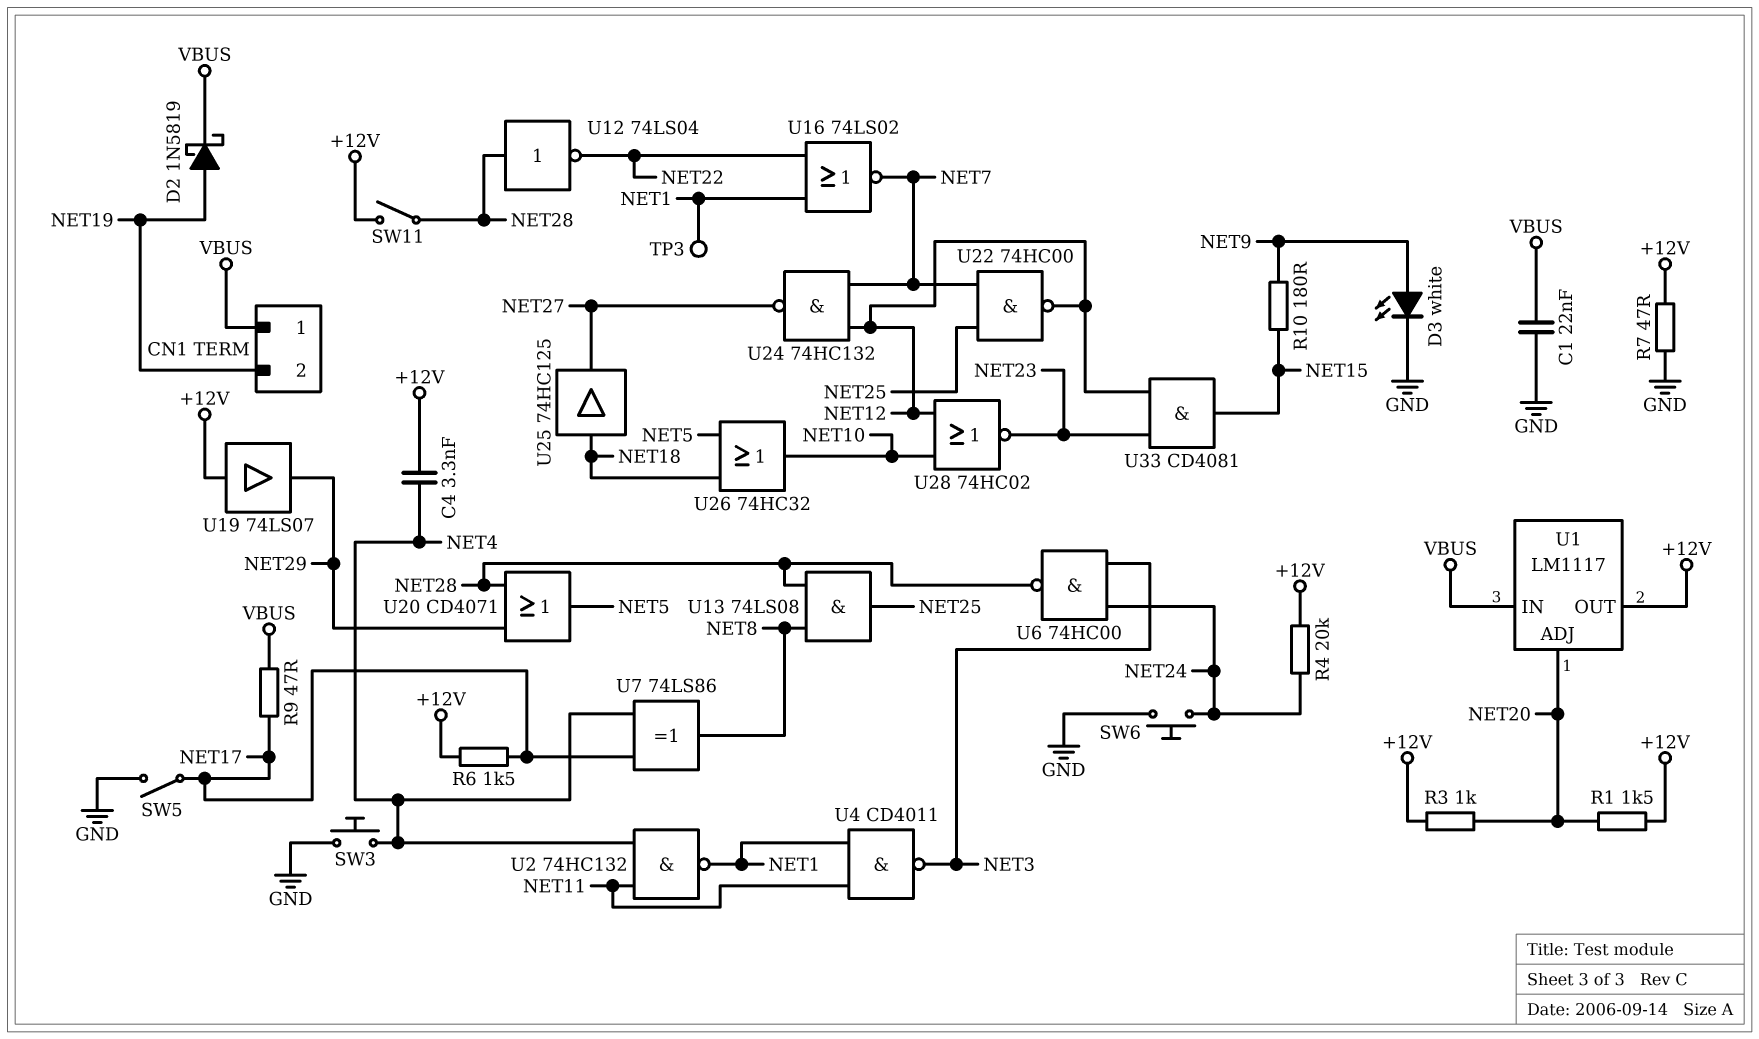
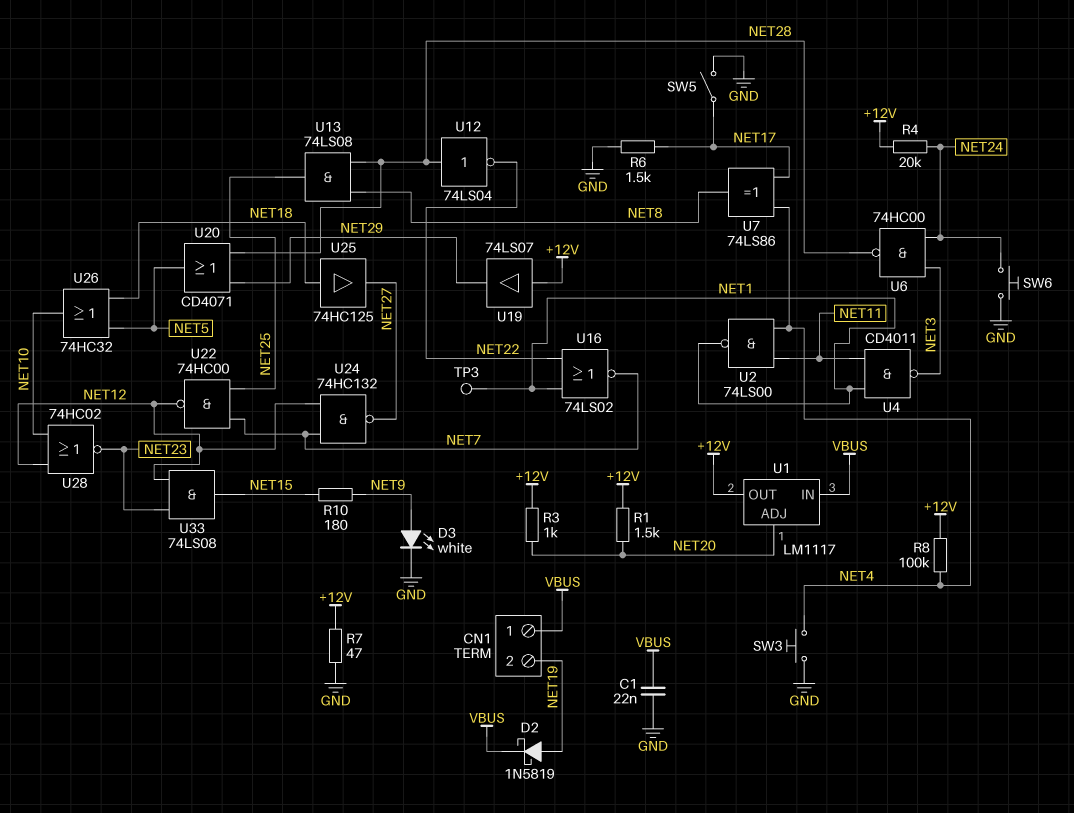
C4: 3.3nF (+12V, NET4) -> none
R6: 1.5k (+12V, NET17) -> 1.5k (GND, NET17)
R8: none -> 100k (+12V, NET4)
R9: 47 (NET17, VBUS) -> none
SW11: switch (+12V, NET28) -> none
U2: NAND 74HC132 (in NET4, in NET11, out NET1) -> NAND 74LS00 (in NET4, in NET11, out NET1)
U33: AND CD4081 (in NET12, in NET23, out NET15) -> AND 74LS08 (in NET12, in NET23, out NET15)

